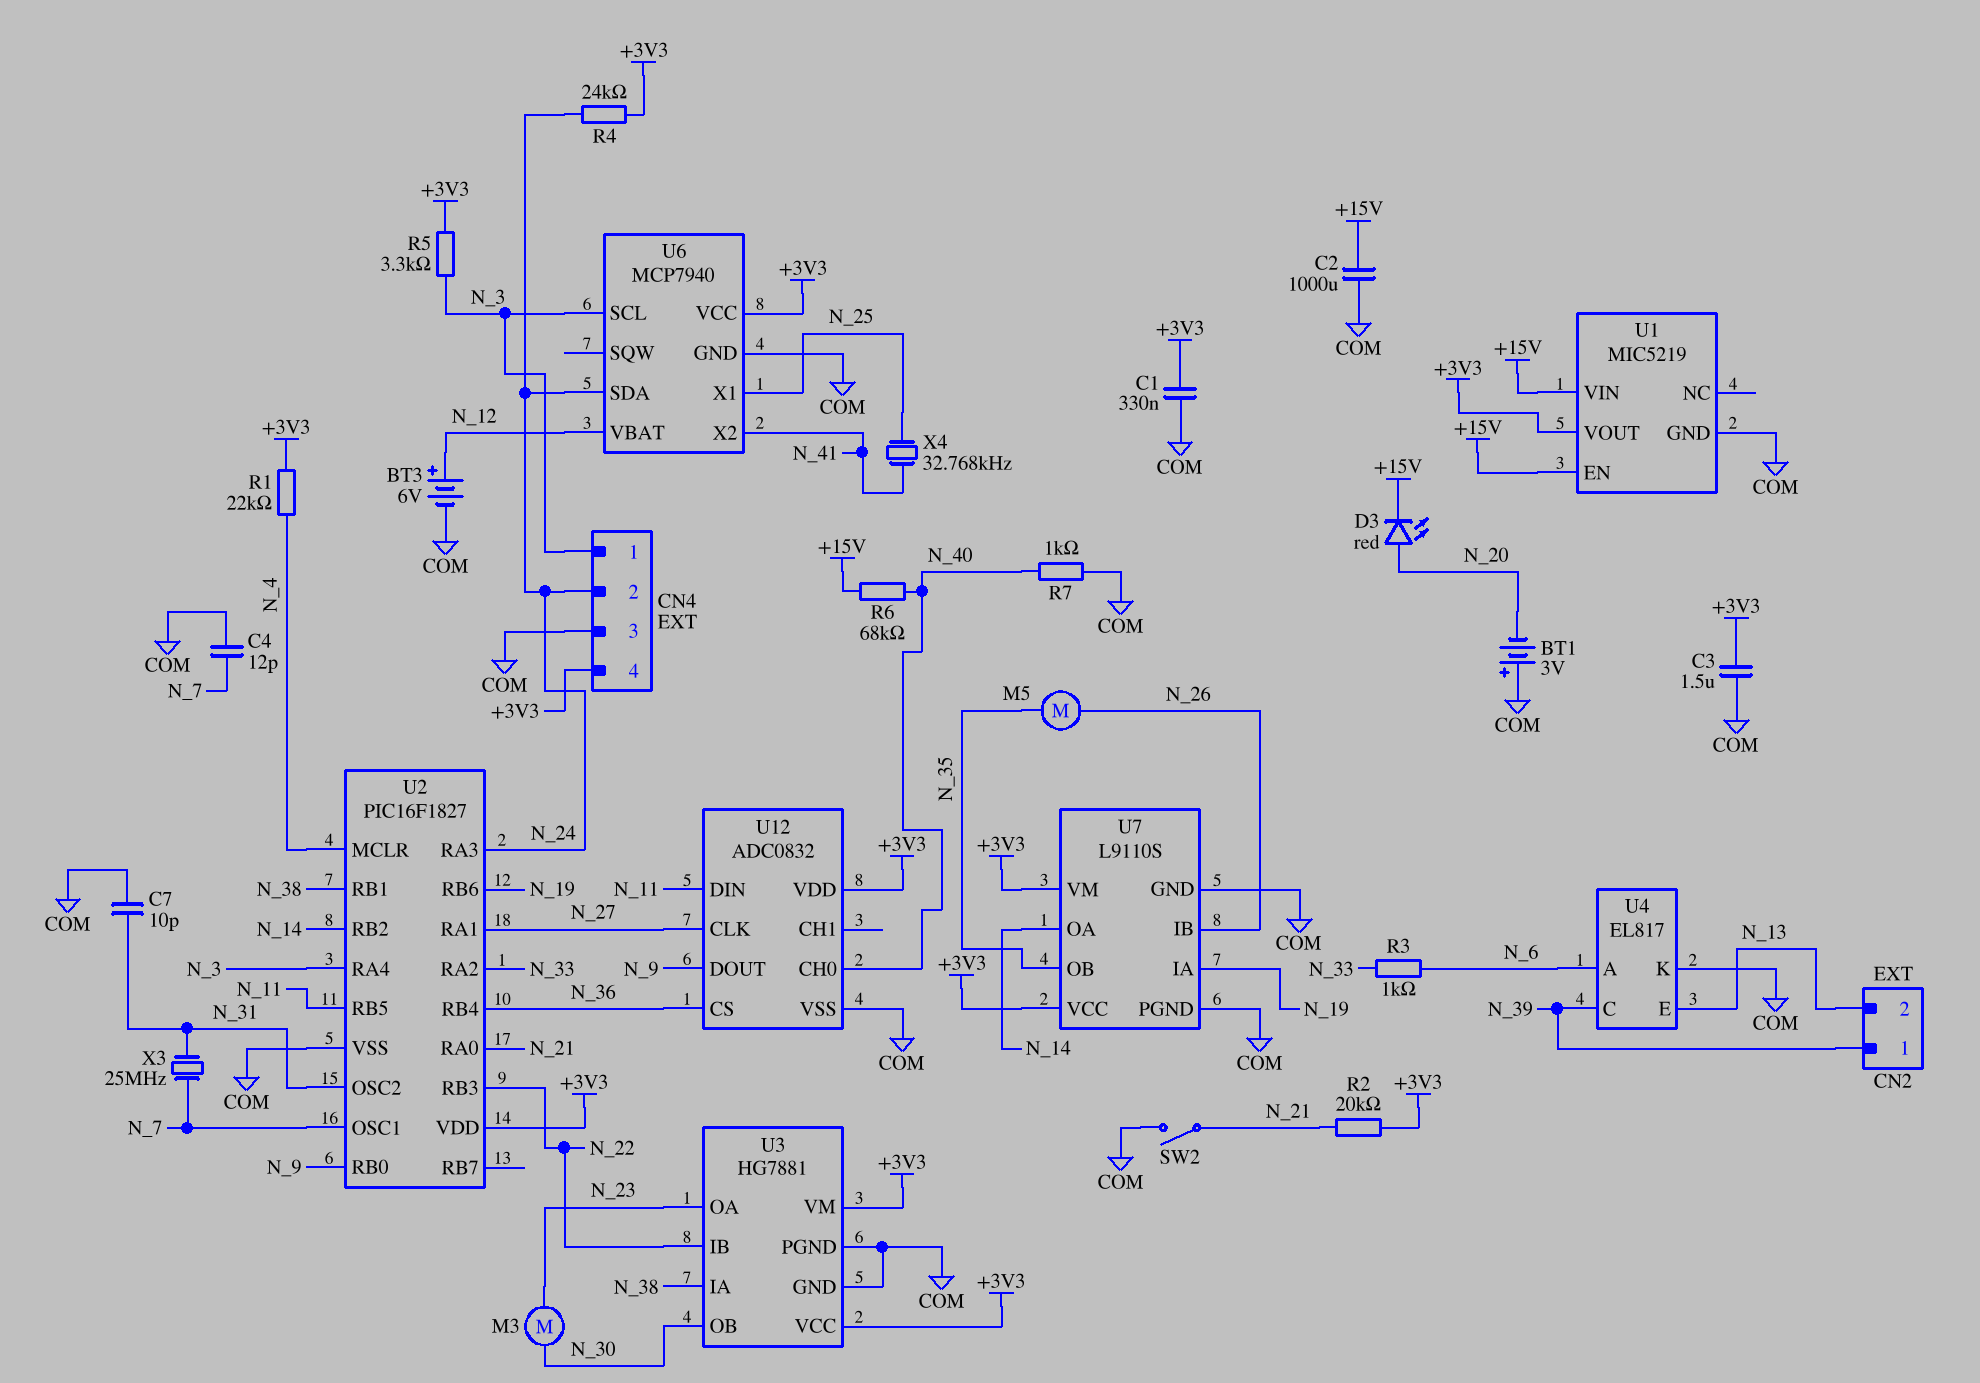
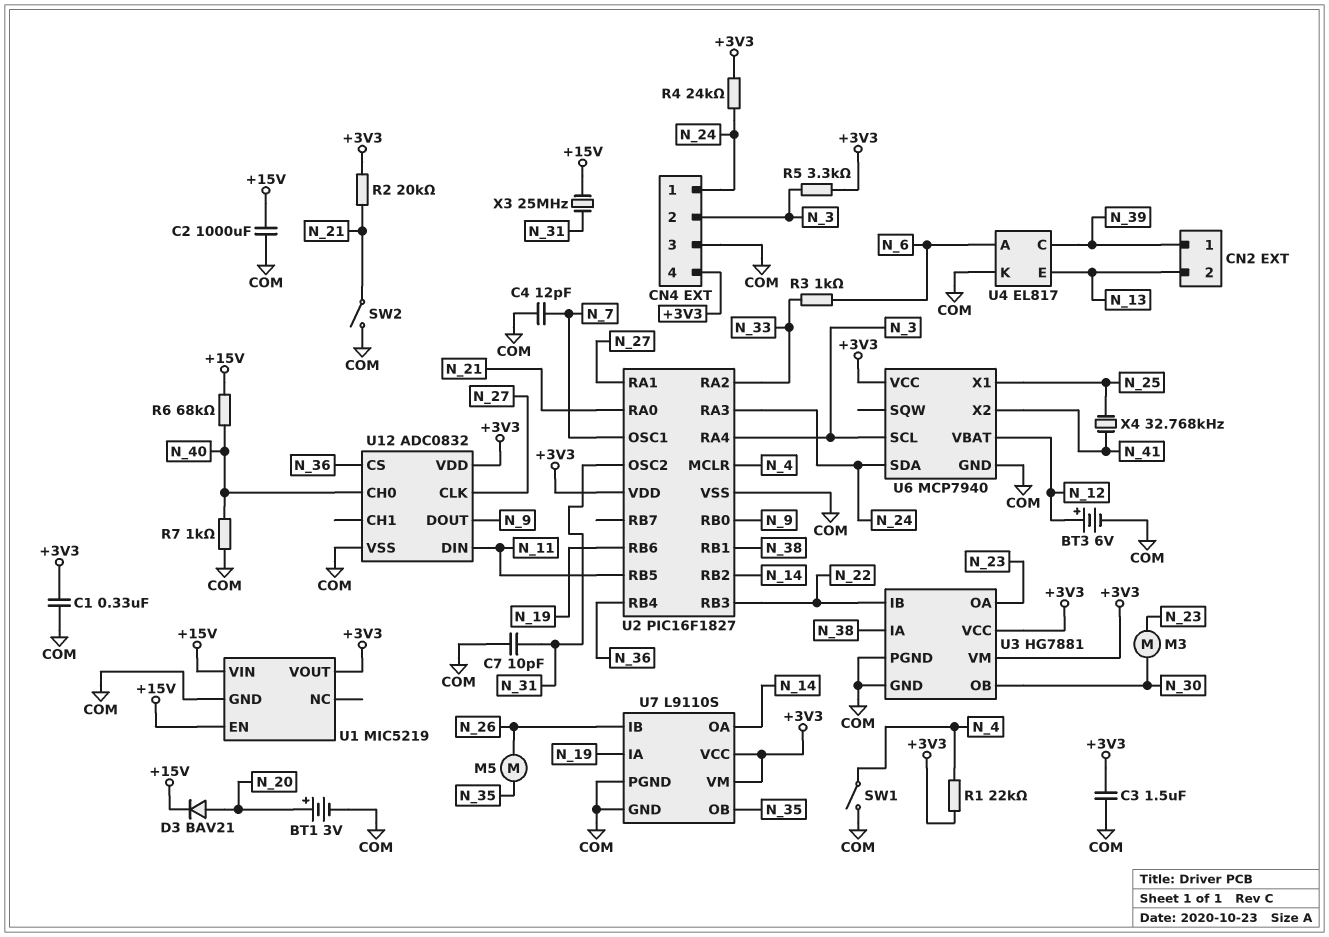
BT1: 3V (plus COM, minus N_20) -> 3V (plus N_20, minus COM)
CN4 pin 1: N_3 -> N_24
CN4 pin 2: N_24 -> N_3
D3: LED red (A N_20, K +15V) -> diode BAV21 (A N_20, K +15V)
SW1: none -> switch (COM, N_4)
X3: 25MHz (N_7, N_31) -> 25MHz (+15V, N_31)

